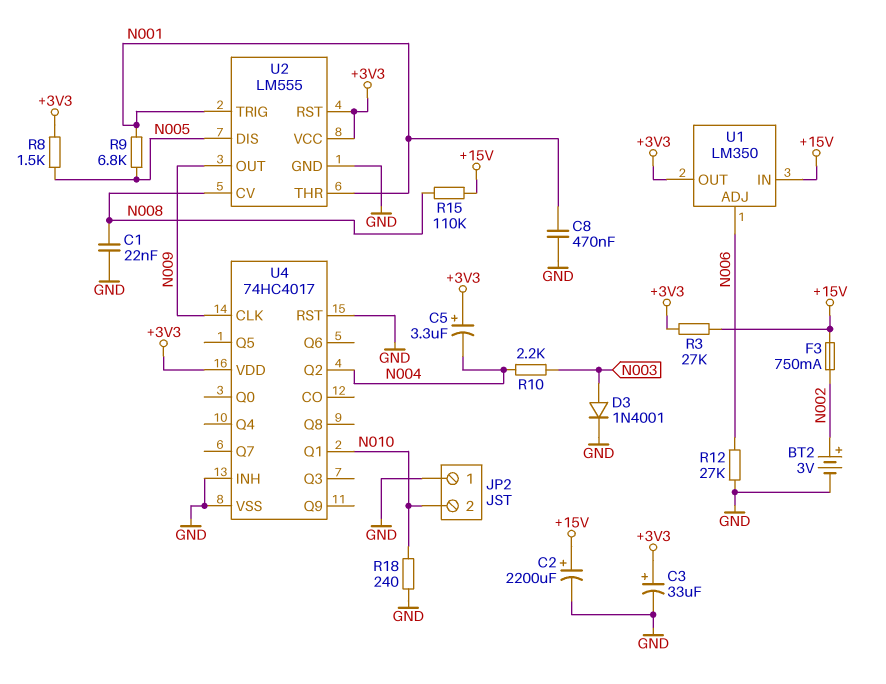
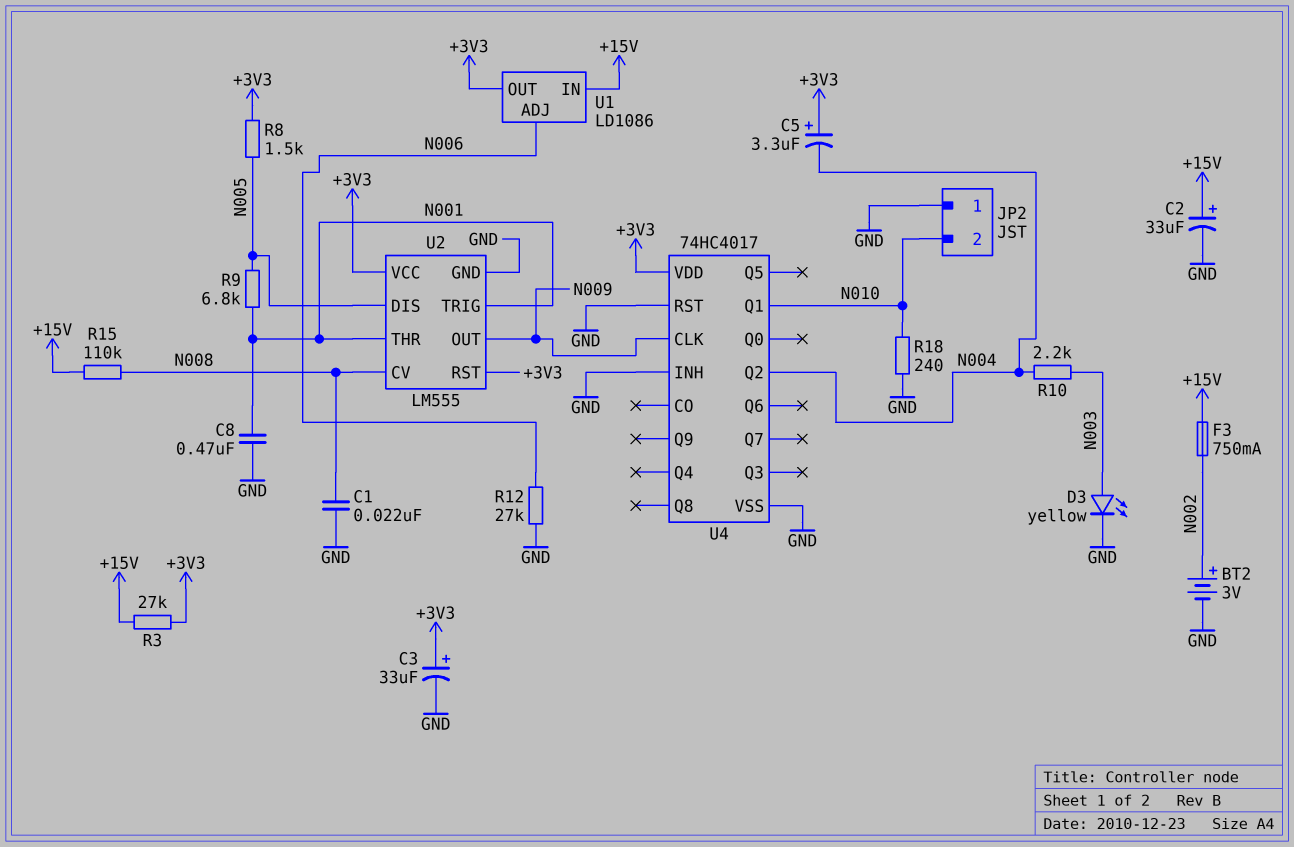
C2: 2200uF (plus +15V, minus GND) -> 33uF (plus +15V, minus GND)
D3: diode 1N4001 (A N003, K GND) -> LED yellow (A N003, K GND)
U1: LM350 -> LD1086

